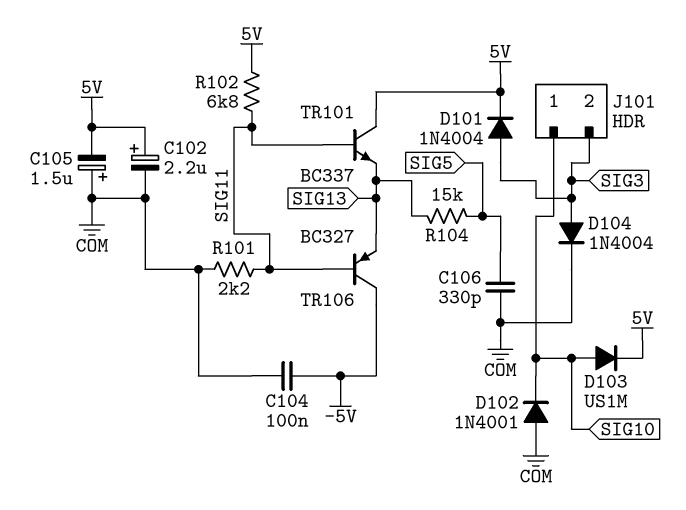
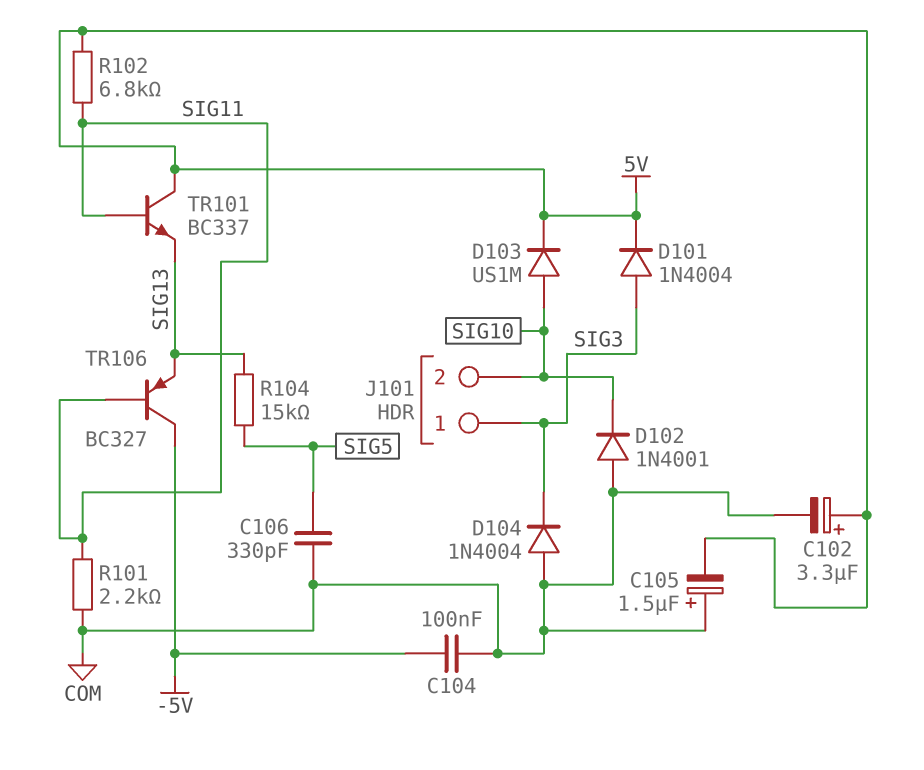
C102: 2.2uF (plus 5V, minus COM) -> 3.3uF (plus 5V, minus COM)
D104: diode 1N4004 (A SIG3, K COM) -> diode 1N4004 (A COM, K SIG3)
J101 pin 1: SIG10 -> SIG3
J101 pin 2: SIG3 -> SIG10

